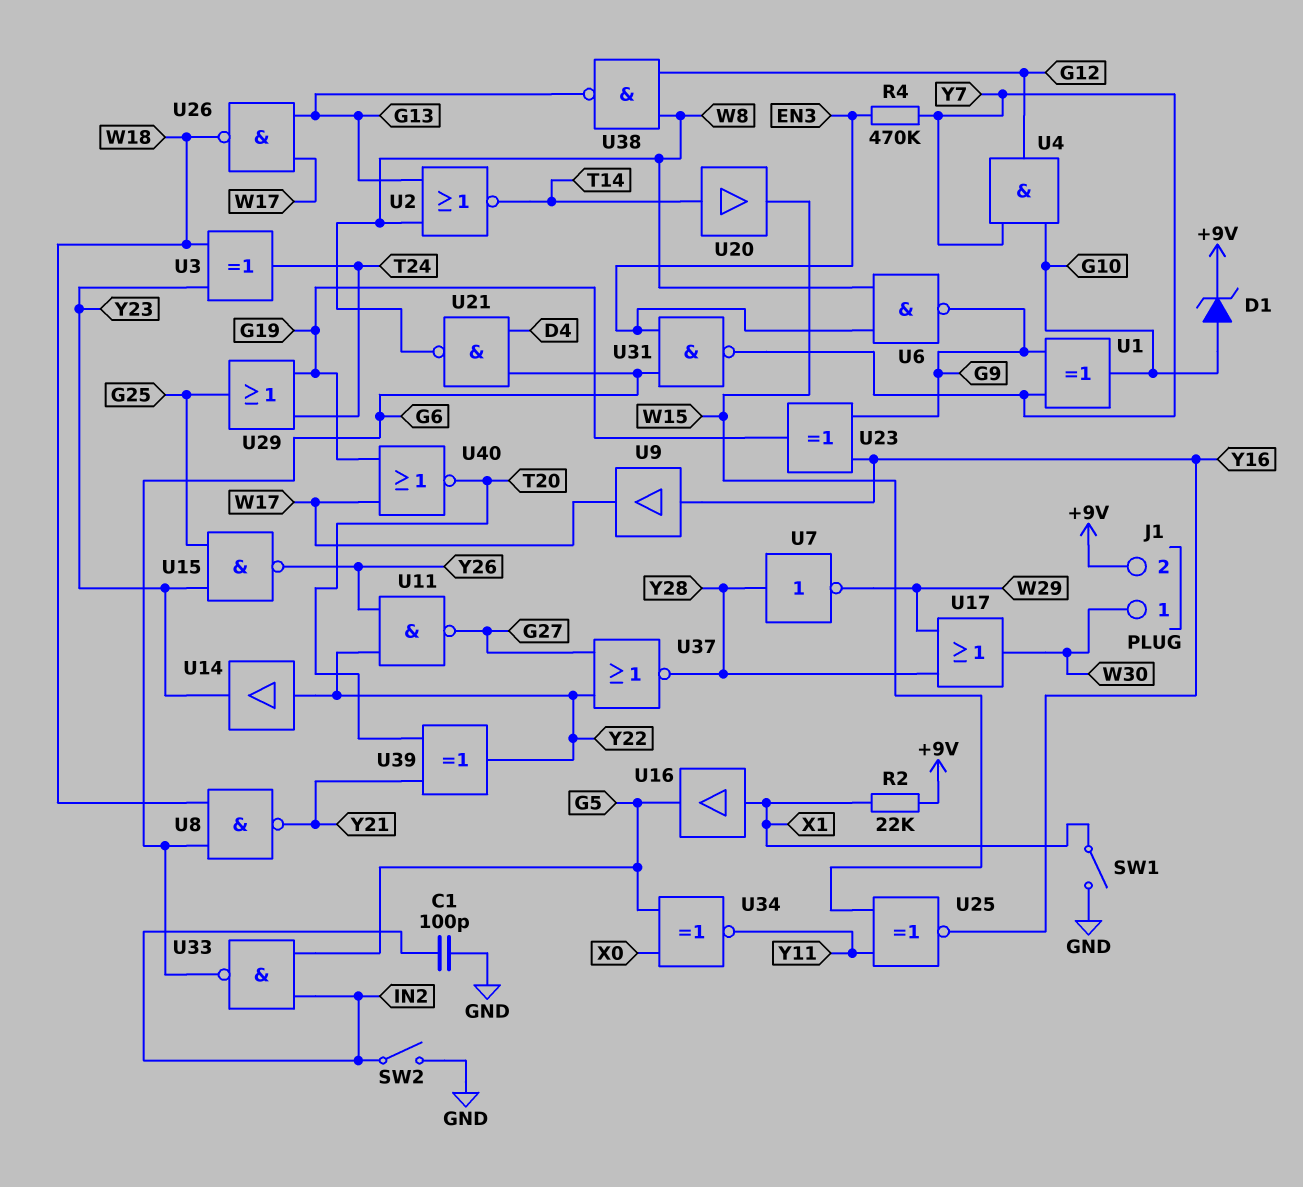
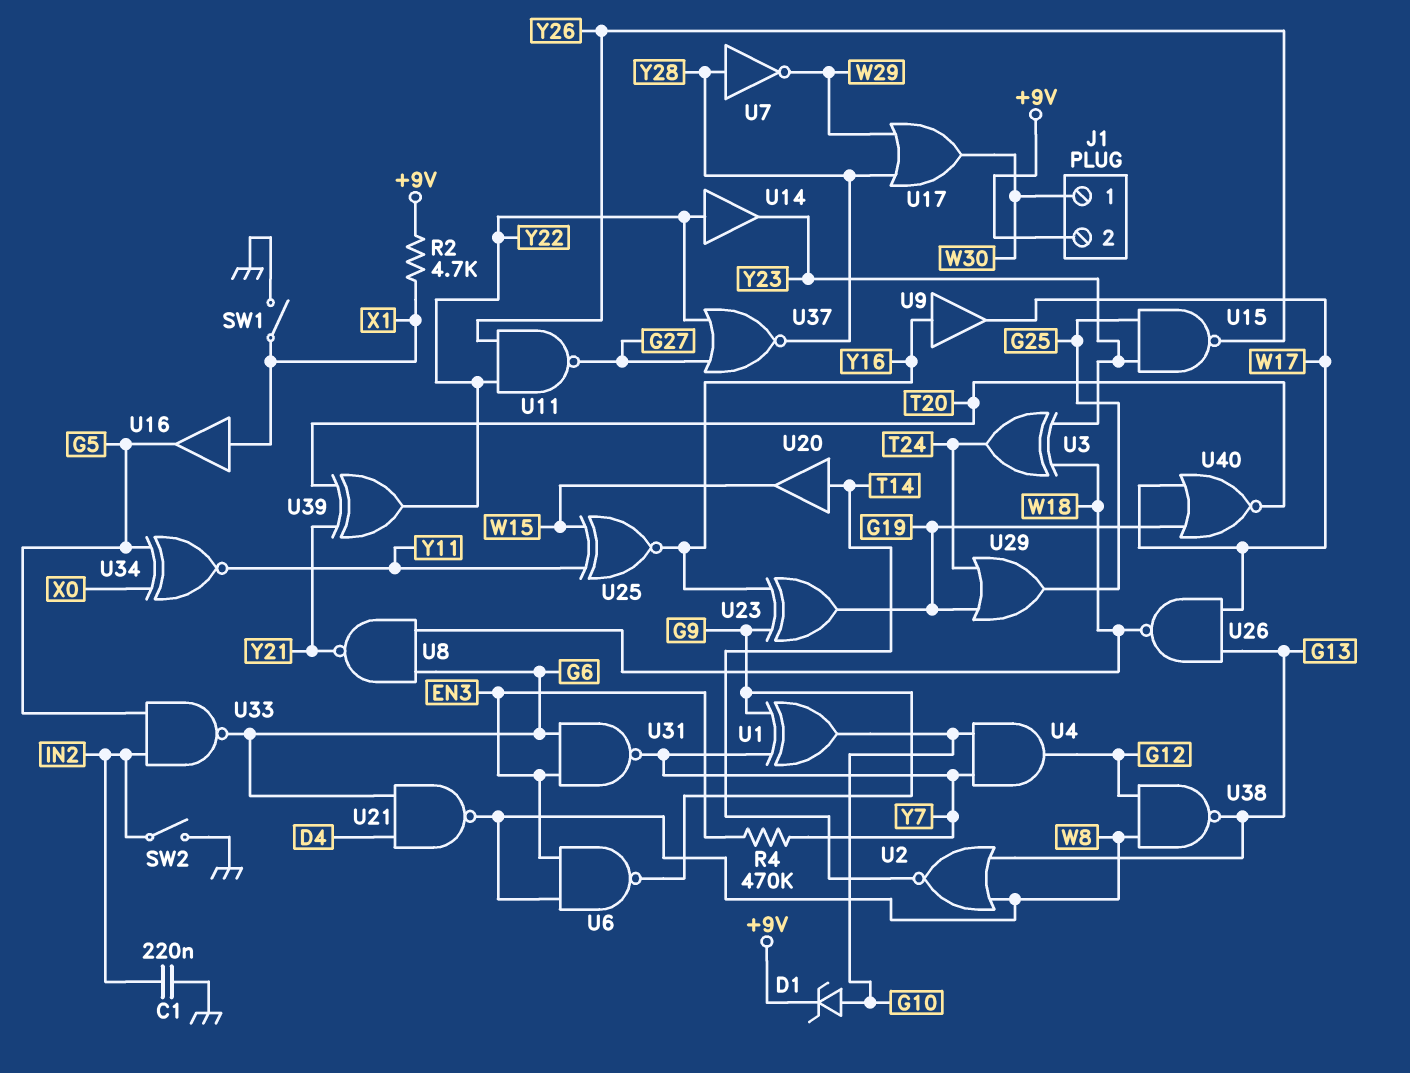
C1: 100pF (GND, IN2) -> 220nF (GND, IN2)
R2: 22k (+9V, X1) -> 4.7k (+9V, X1)

